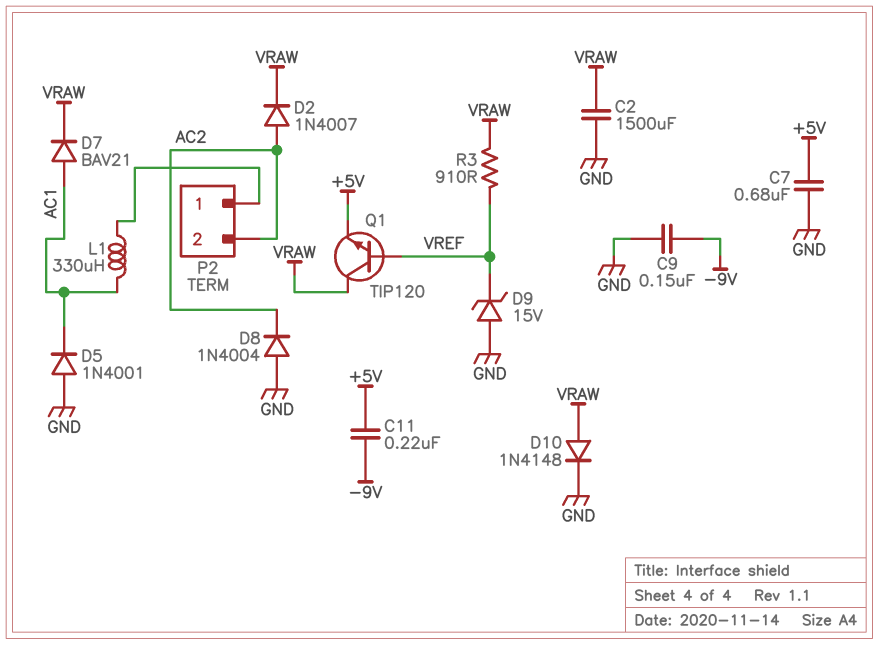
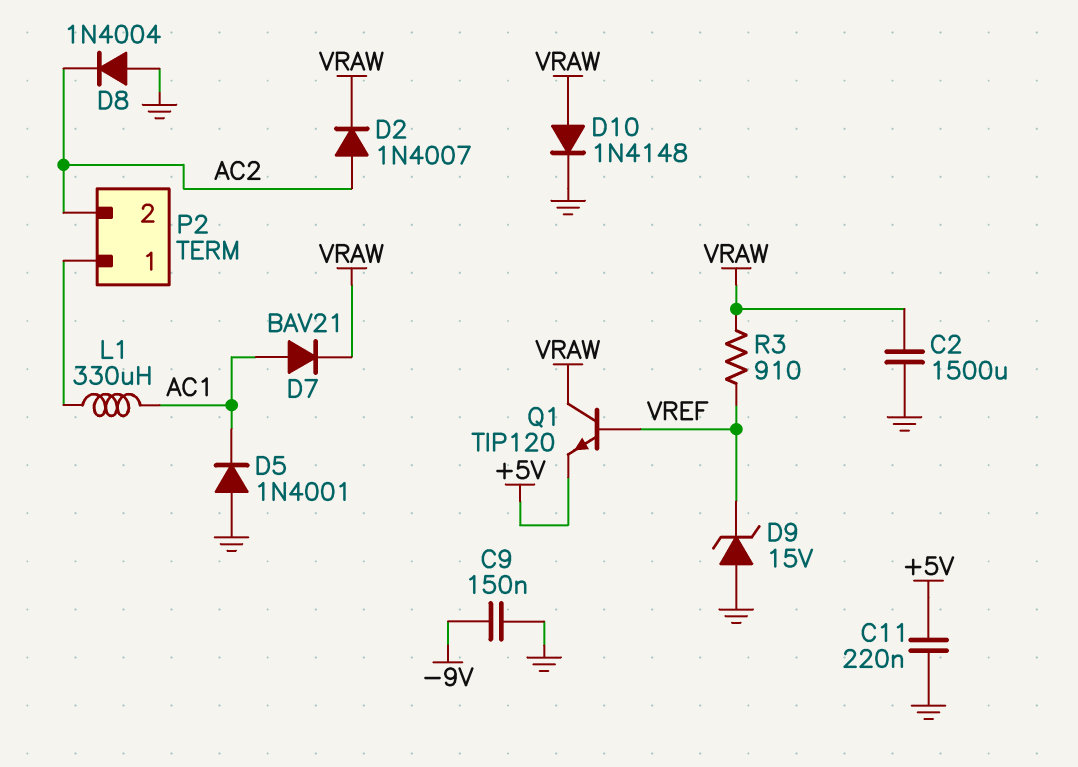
C7: 680nF (+5V, GND) -> none
C11: 220nF (+5V, -9V) -> 220nF (+5V, GND)

